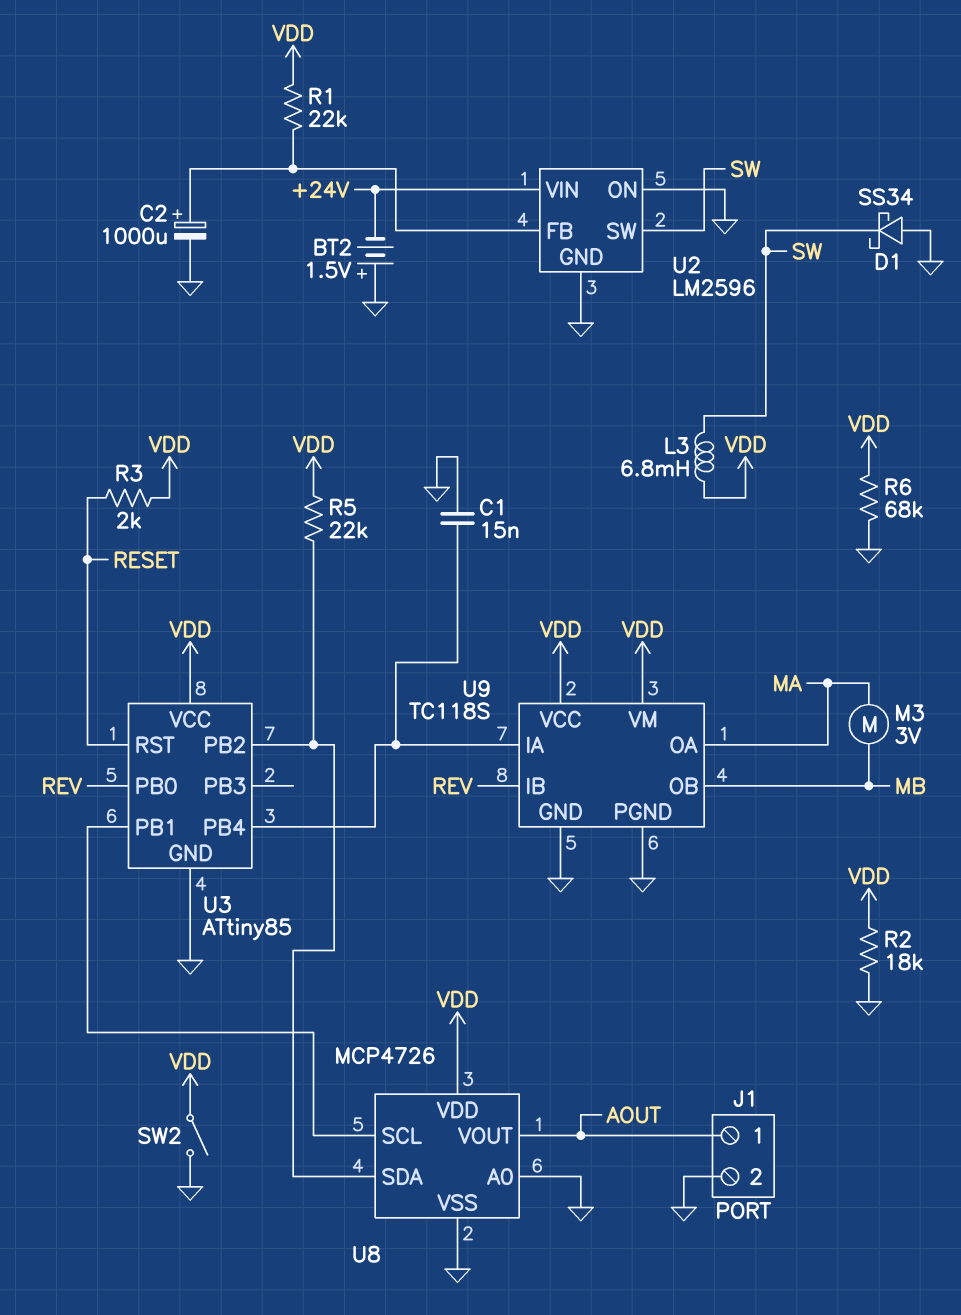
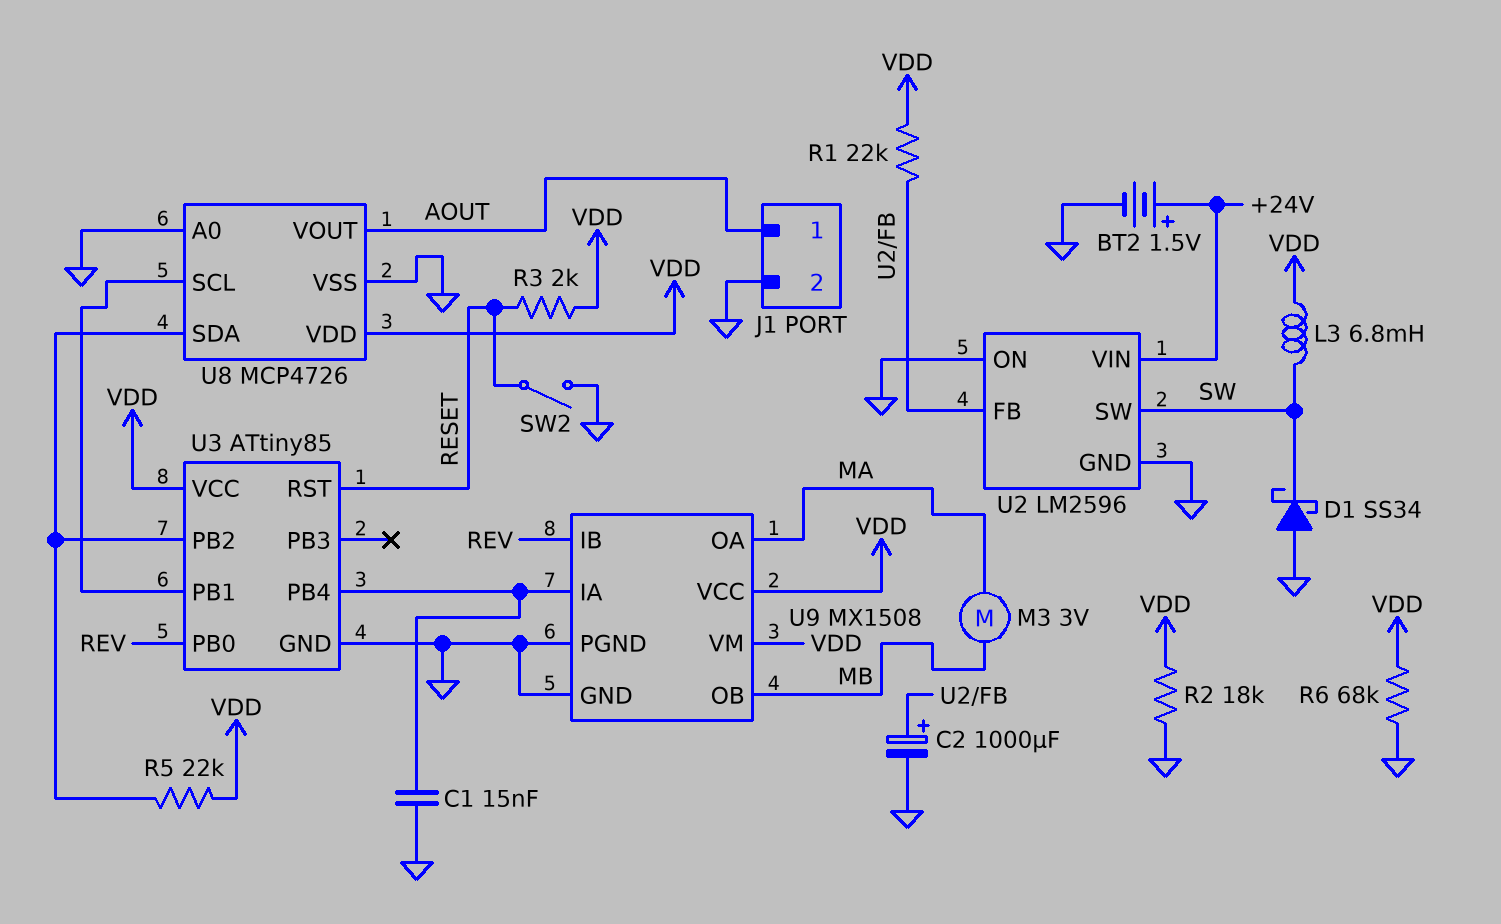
BT2: 1.5V (plus GND, minus +24V) -> 1.5V (plus +24V, minus GND)
SW2: switch (GND, VDD) -> switch (GND, RESET)
U9: TC118S -> MX1508

